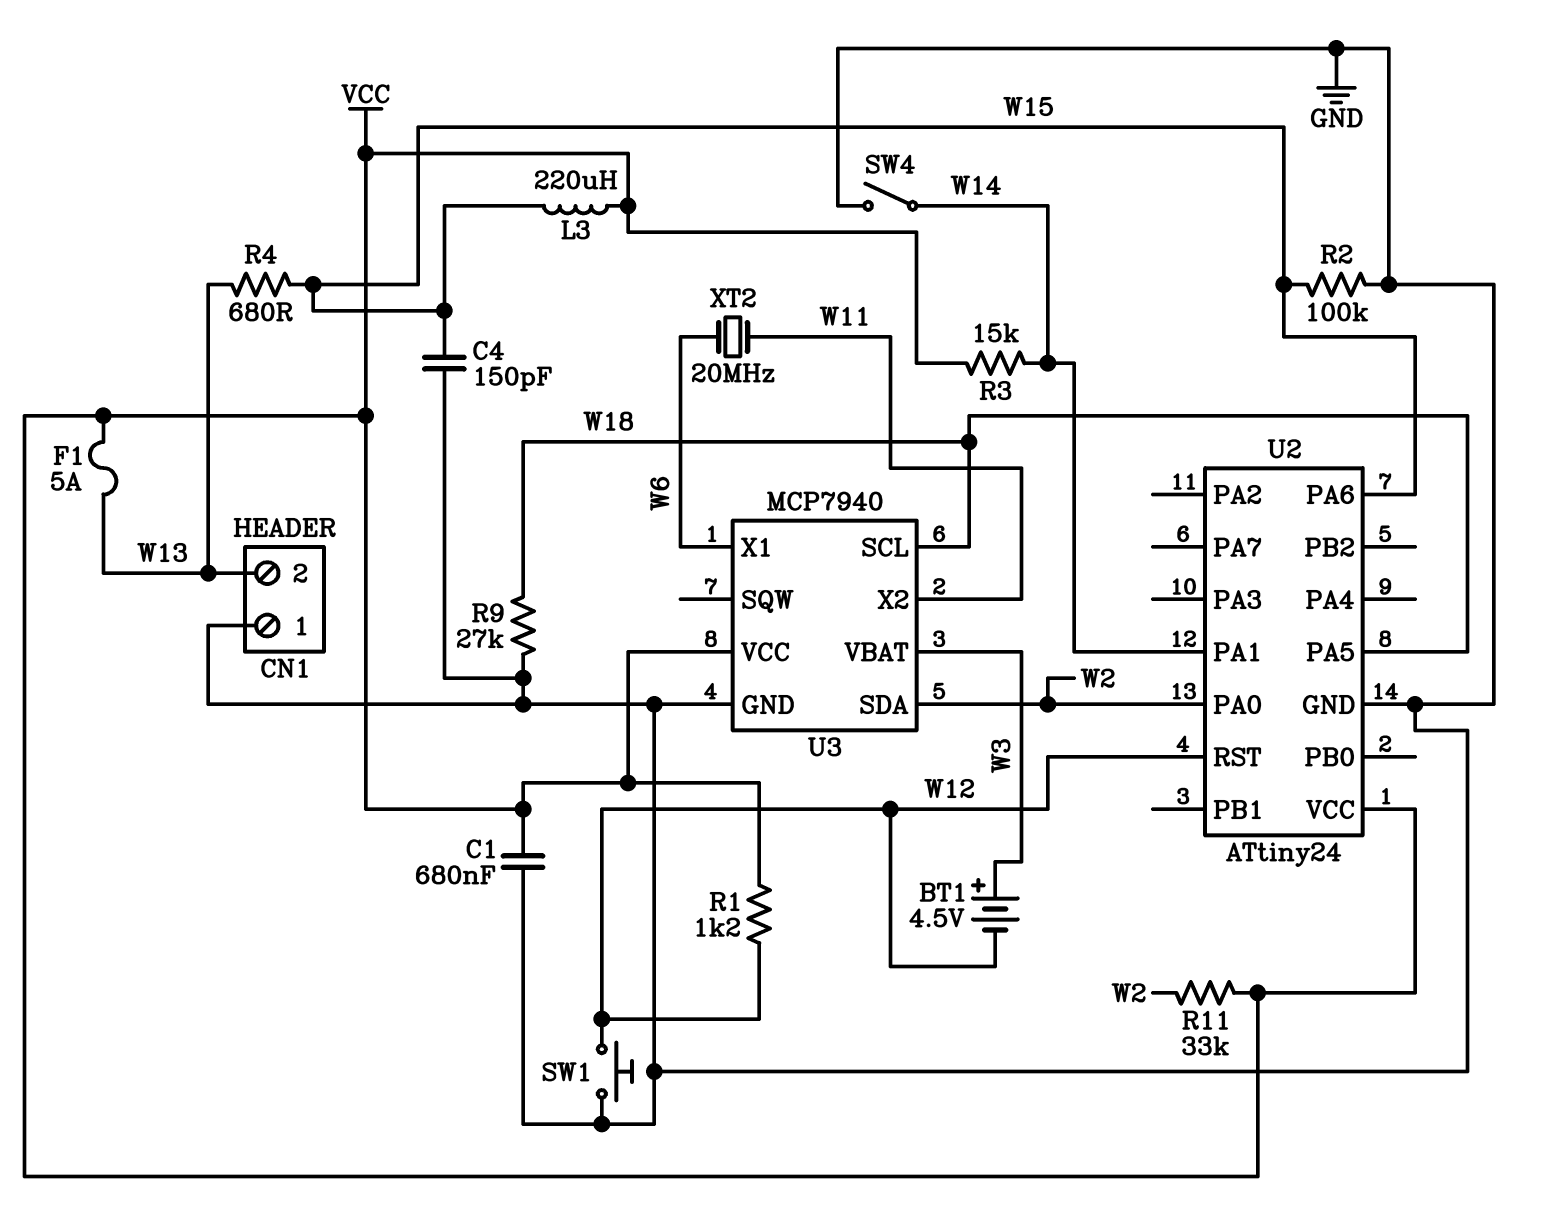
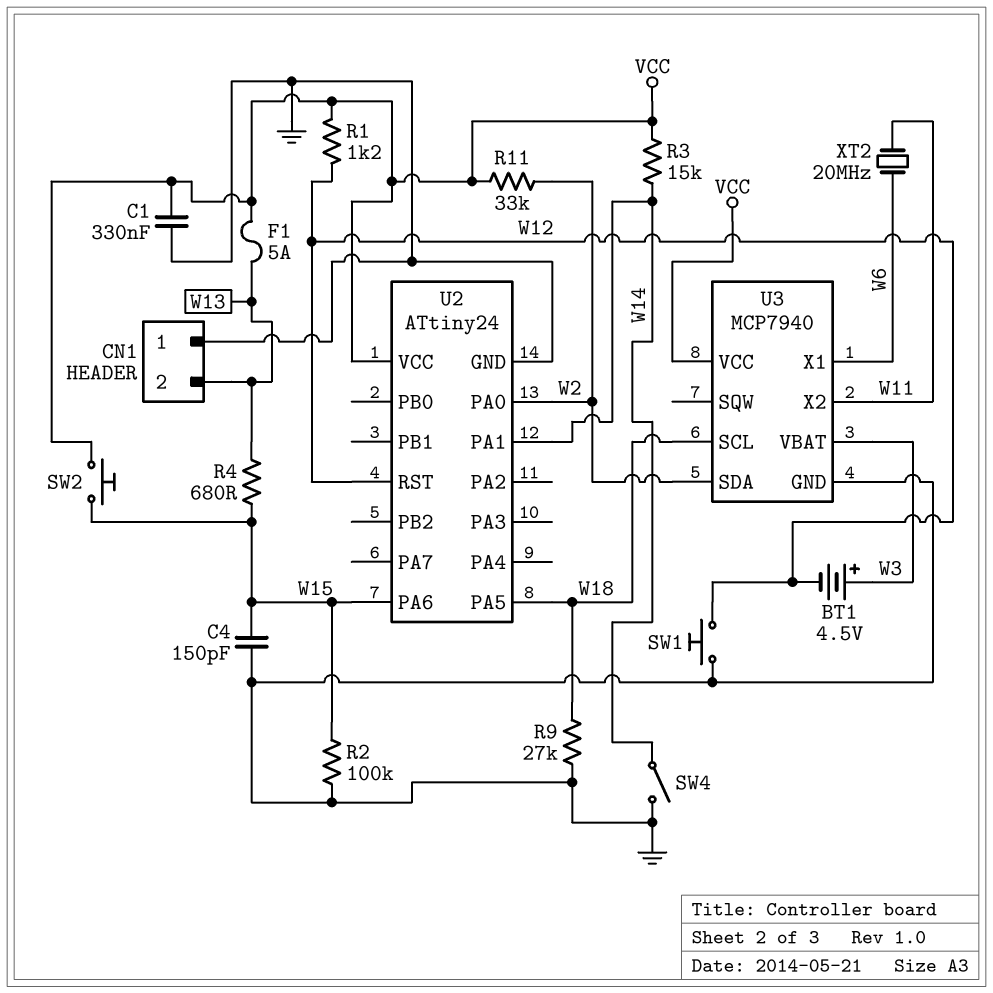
C1: 680nF (GND, VCC) -> 330nF (GND, VCC)
L3: 220uH (VCC, W15) -> none
SW2: none -> button (VCC, W15)

